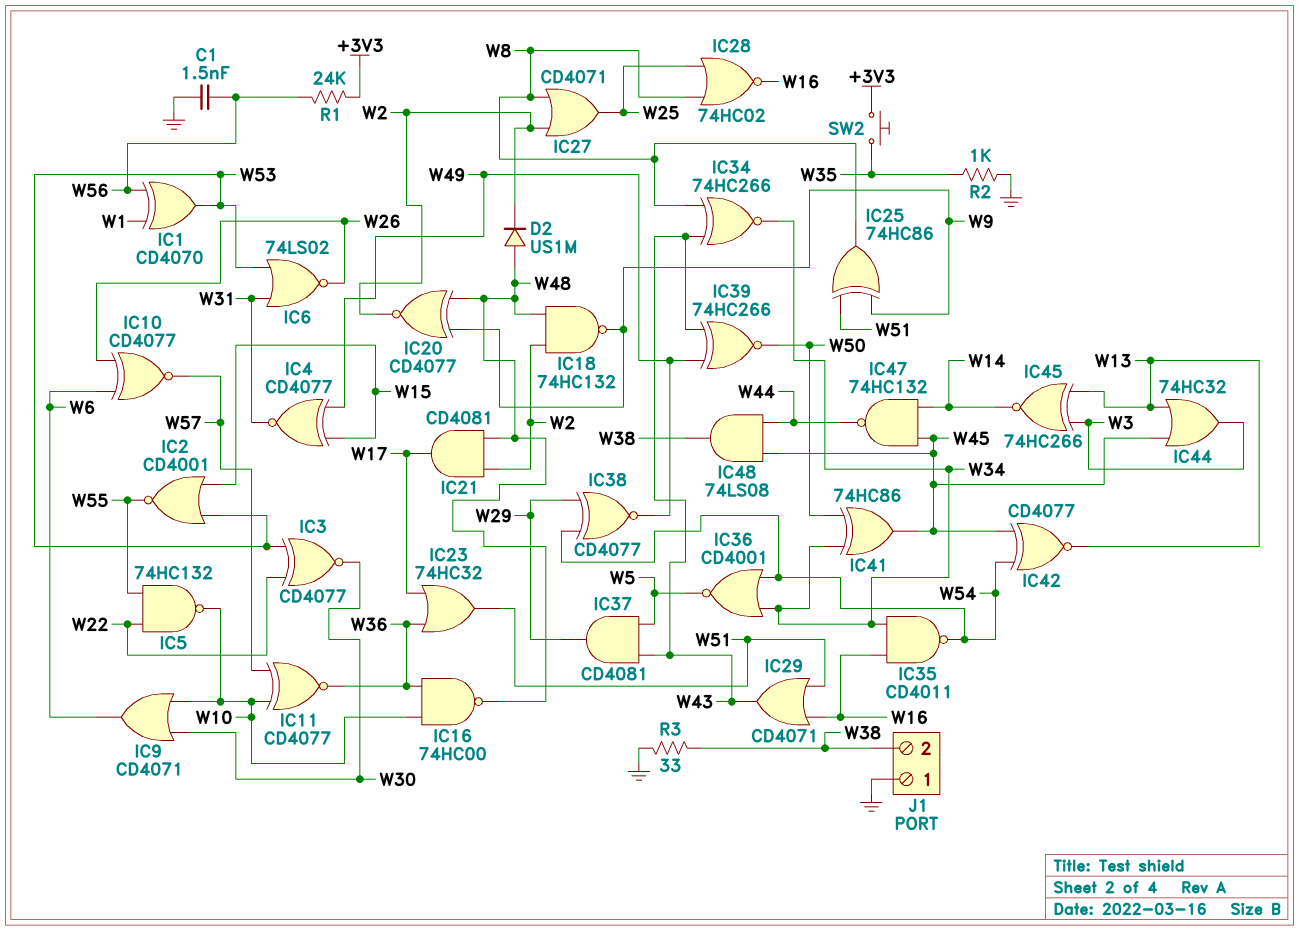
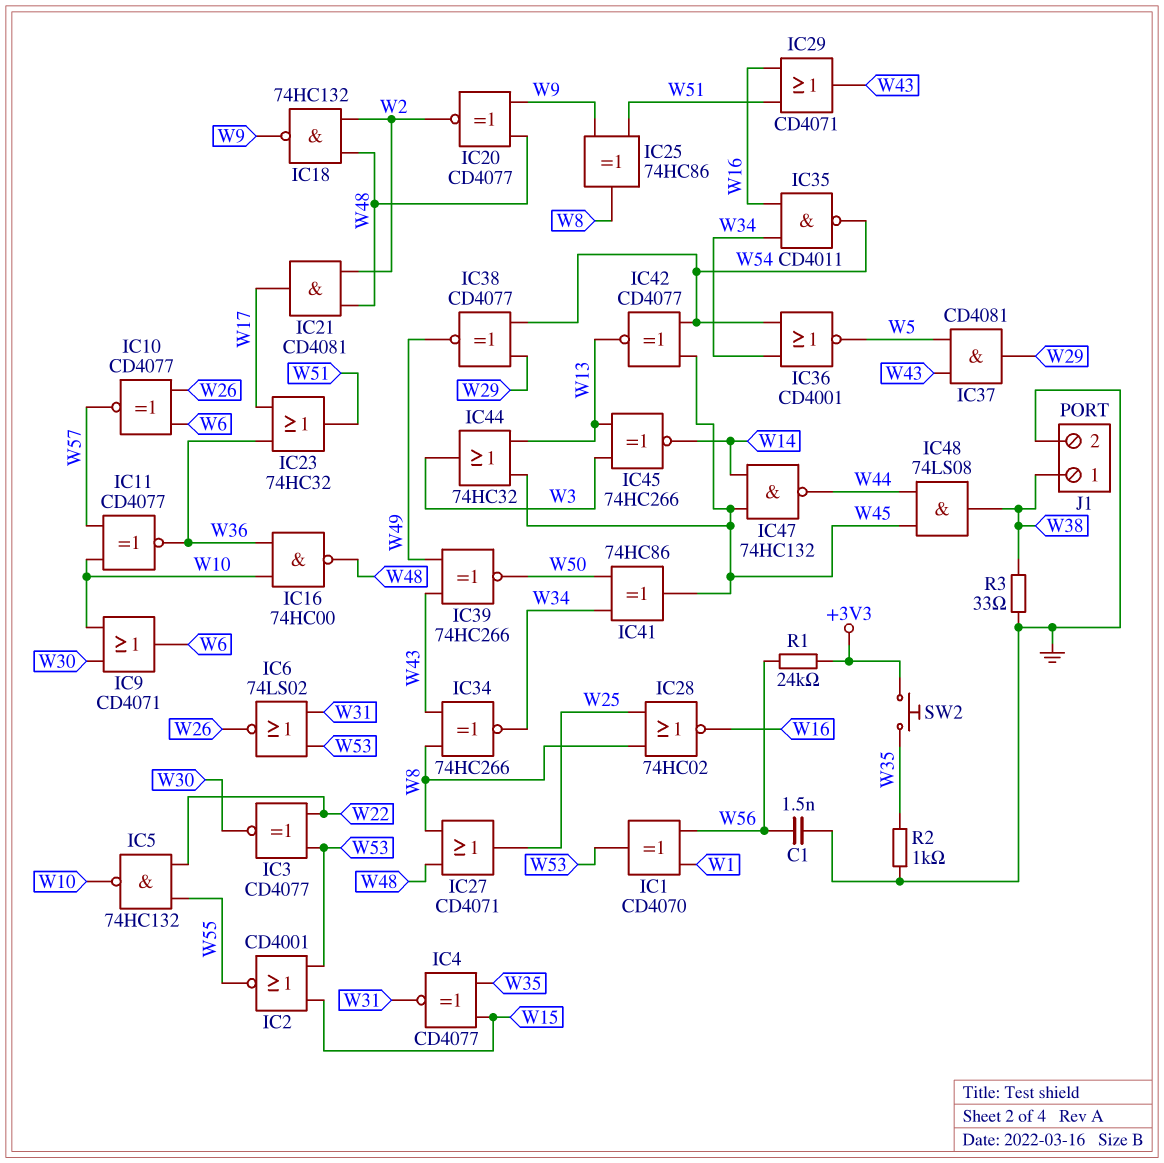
D2: diode US1M (A W48, K W2) -> none
IC4: XNOR CD4077 (in W15, in W49, out W31) -> XNOR CD4077 (in W15, in W35, out W31)
IC27: OR CD4071 (in W2, in W8, out W25) -> OR CD4071 (in W8, in W48, out W25)
J1 pin 1: GND -> W38
J1 pin 2: W38 -> GND

